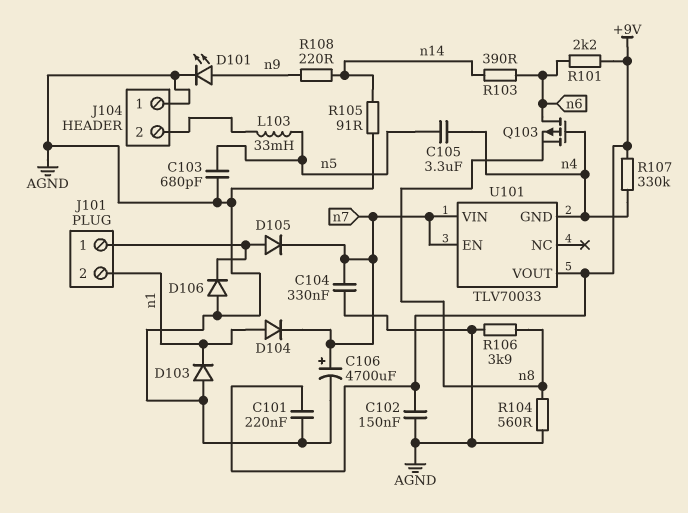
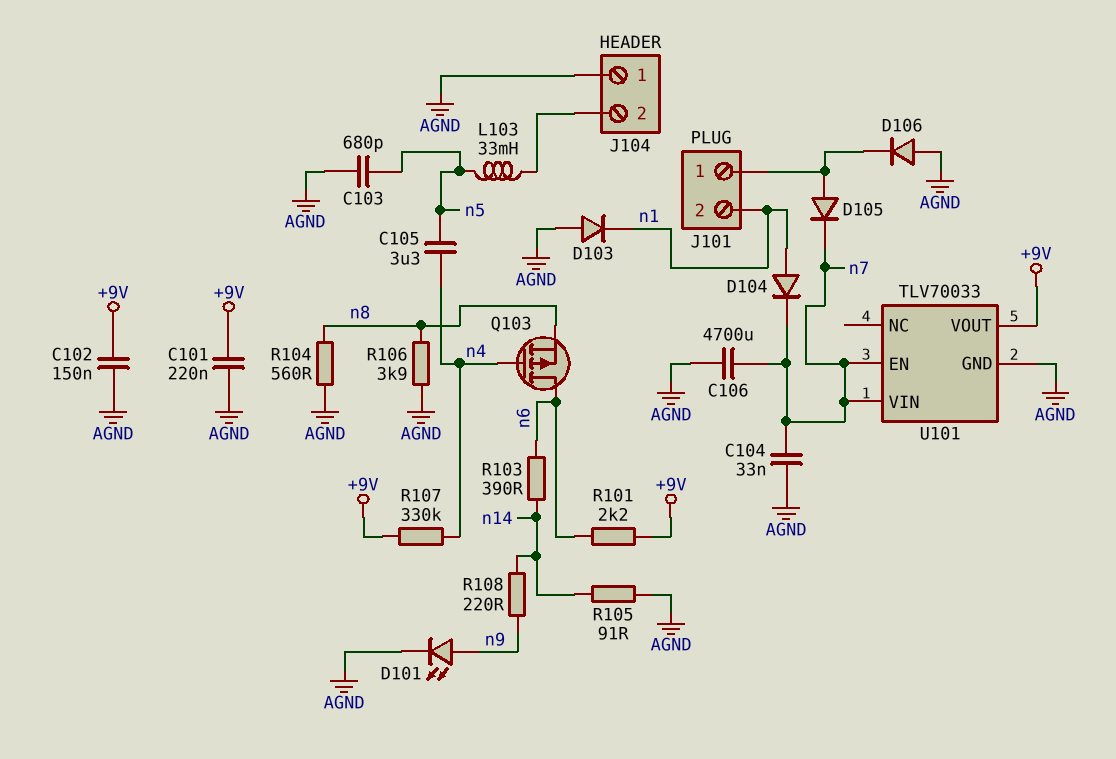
C104: 330nF (AGND, n7) -> 33nF (AGND, n7)
C106: 4700uF (plus n7, minus AGND) -> 4700uF (AGND, n7)
U101 pin GND: n4 -> AGND

